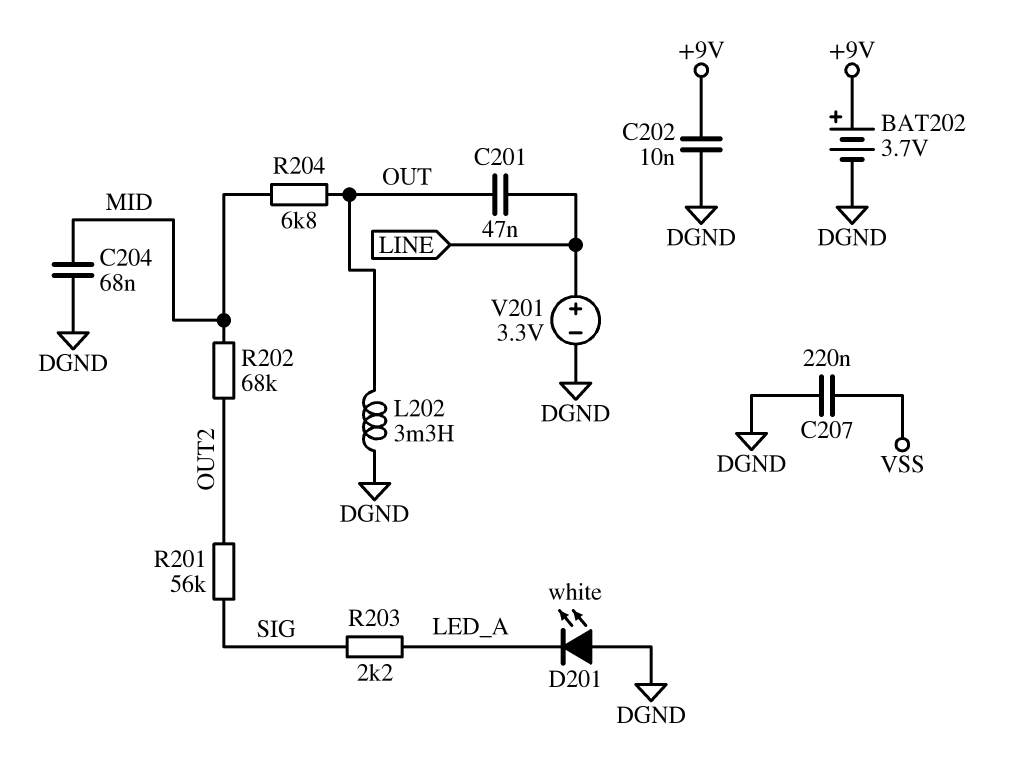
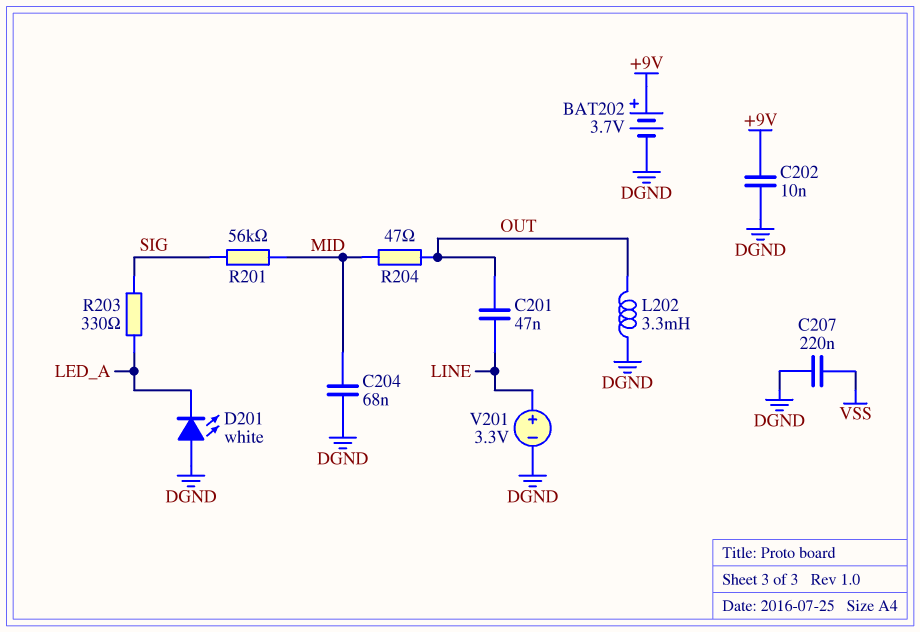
R201: 56k (OUT2, SIG) -> 56k (MID, SIG)
R202: 68k (MID, OUT2) -> none
R203: 2.2k (LED_A, SIG) -> 330 (LED_A, SIG)
R204: 6.8k (MID, OUT) -> 47 (MID, OUT)

